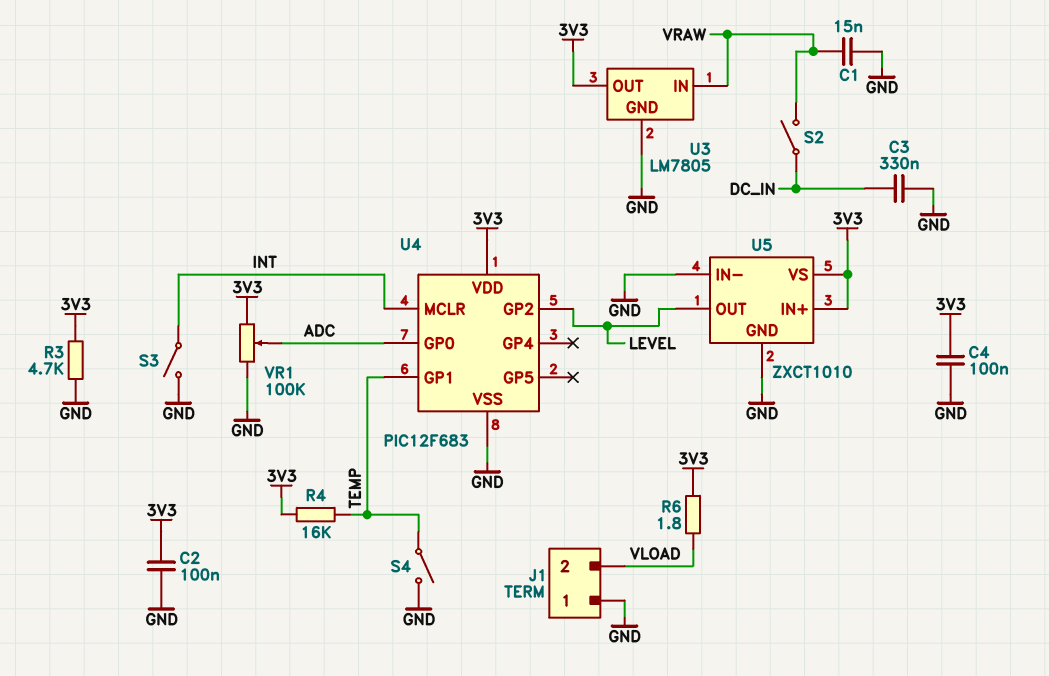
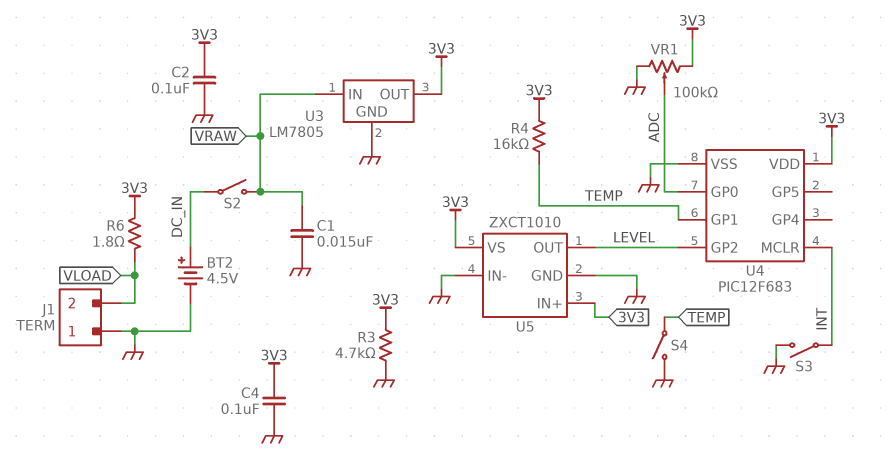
BT2: none -> 4.5V (plus DC_IN, minus GND)
C3: 330nF (DC_IN, GND) -> none

